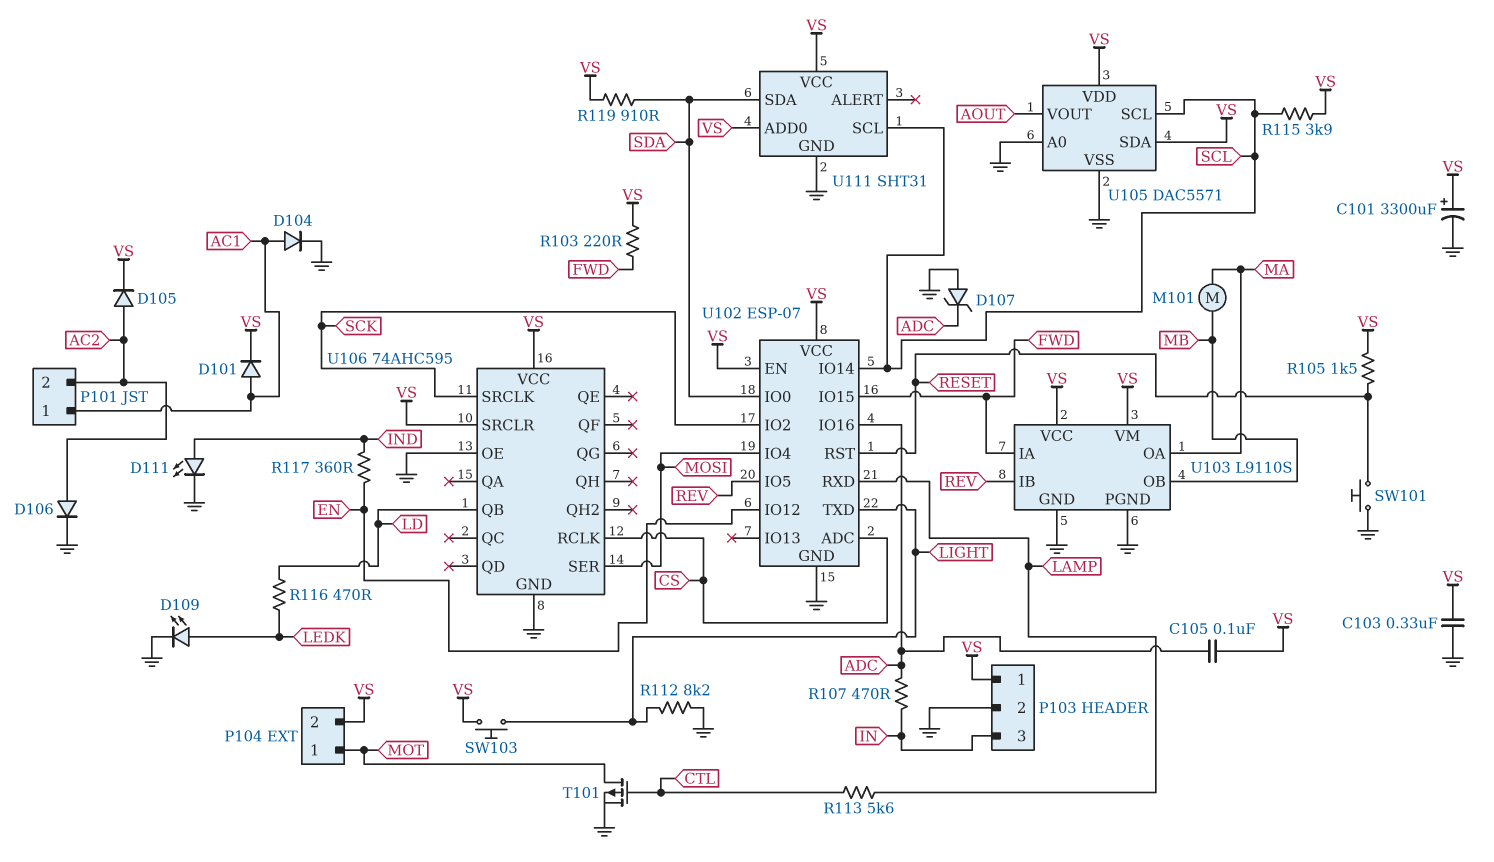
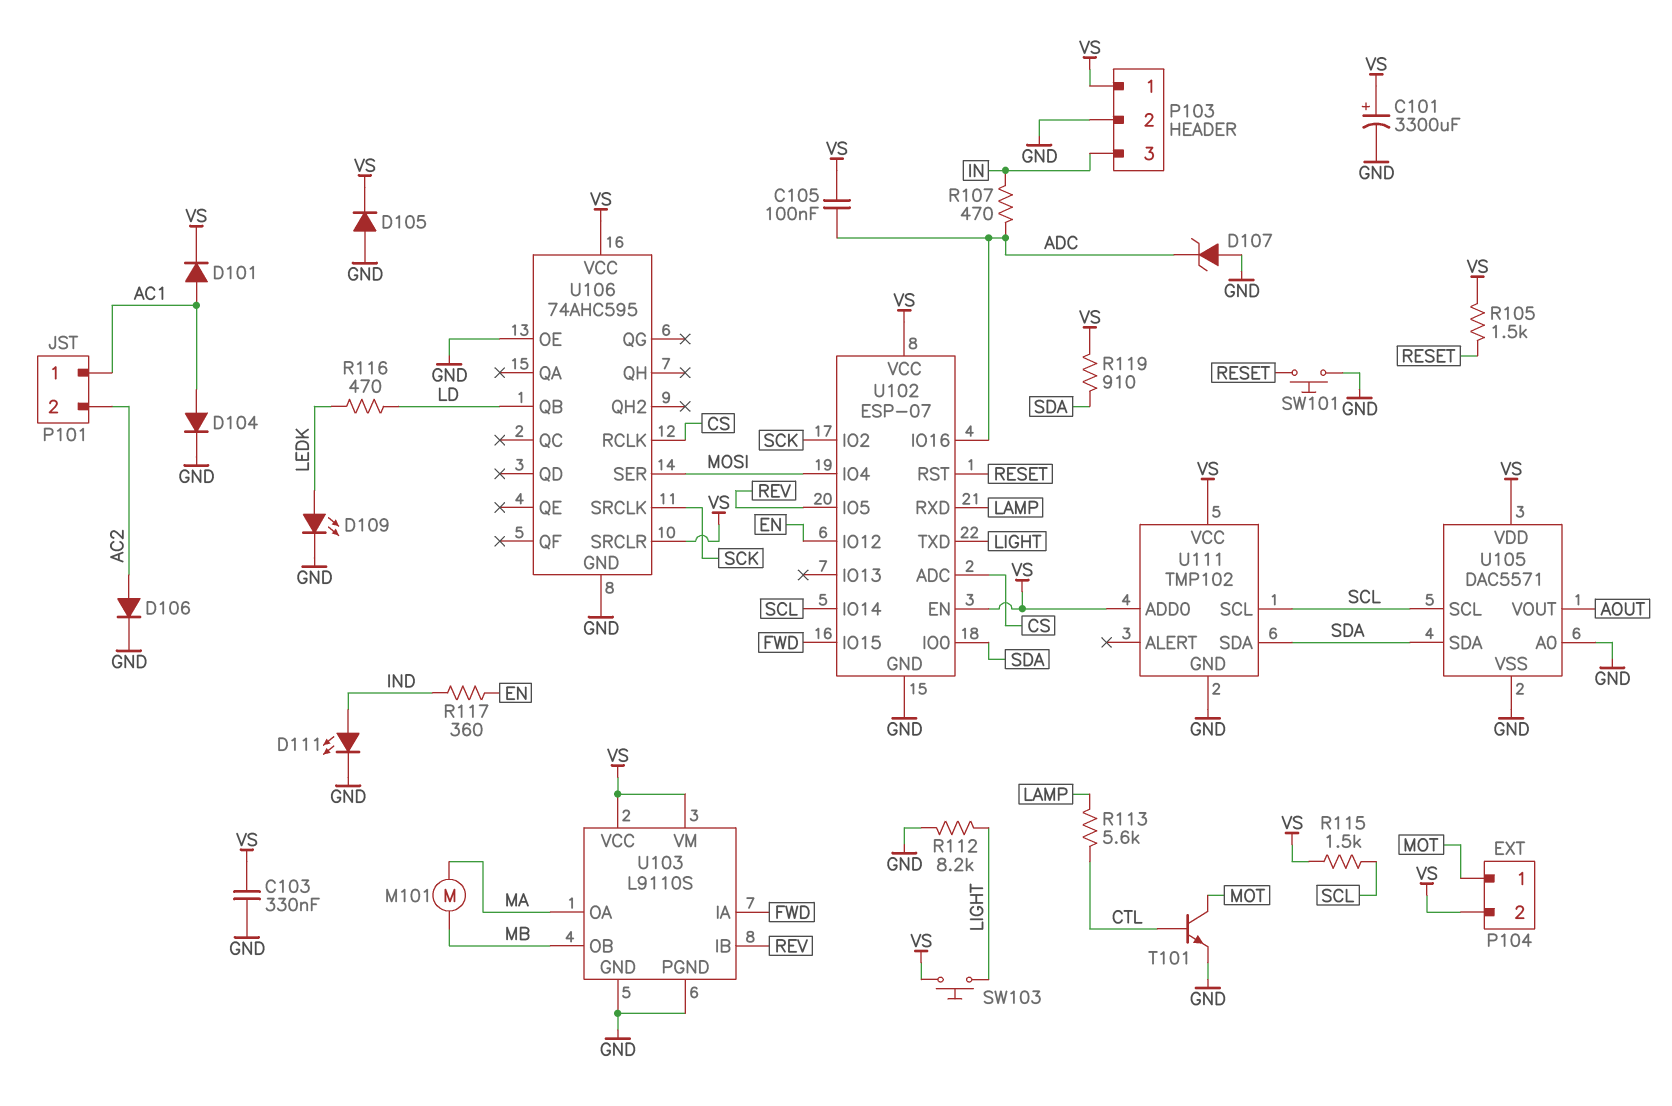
D105: diode (A AC2, K VS) -> diode (A GND, K VS)
R103: 220 (FWD, VS) -> none
R115: 3.9k (SCL, VS) -> 1.5k (SCL, VS)
T101: PMOS (G CTL, D MOT, S GND) -> NPN (B CTL, C MOT, E GND)
U105 pin SDA: VS -> SDA
U111: SHT31 -> TMP102

